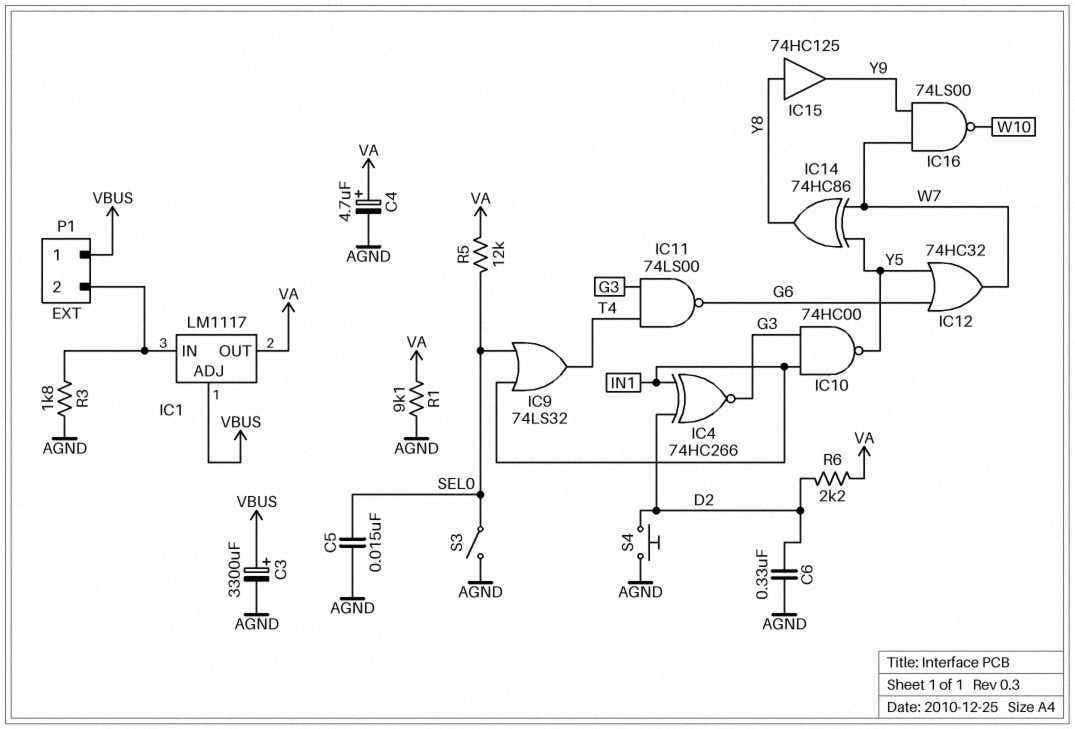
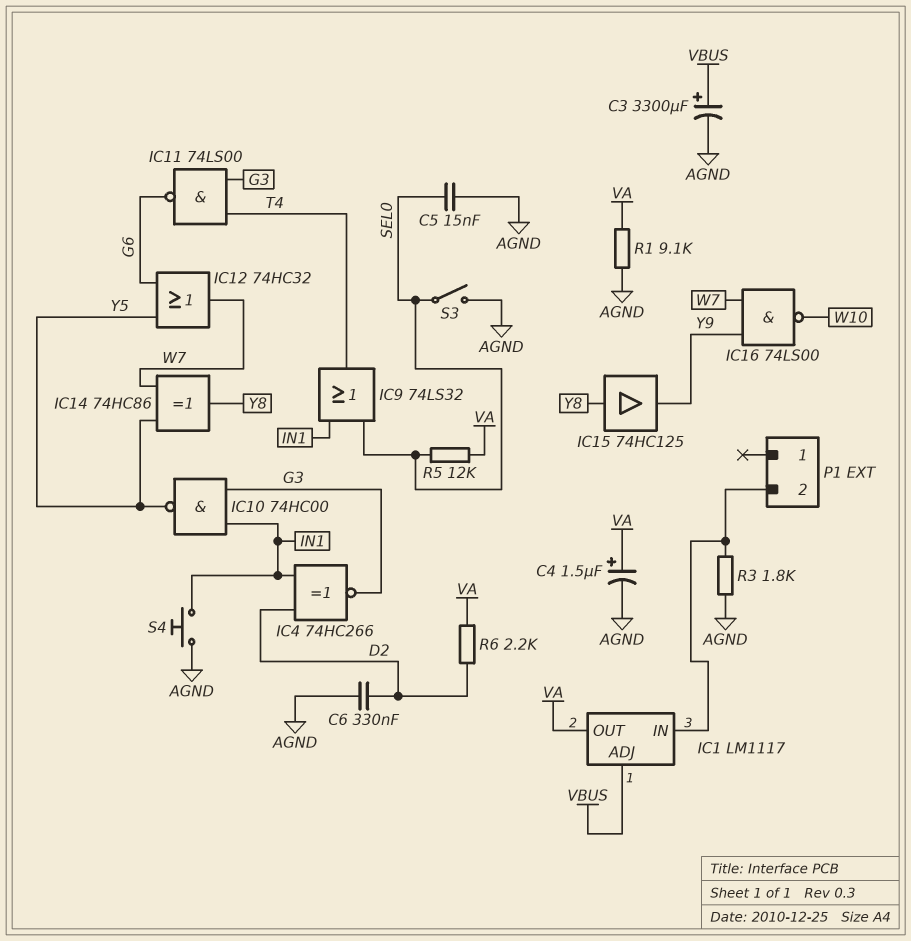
C4: 4.7uF (plus VA, minus AGND) -> 1.5uF (plus VA, minus AGND)
P1 pin 1: VBUS -> none
S4: button (AGND, D2) -> button (AGND, IN1)

